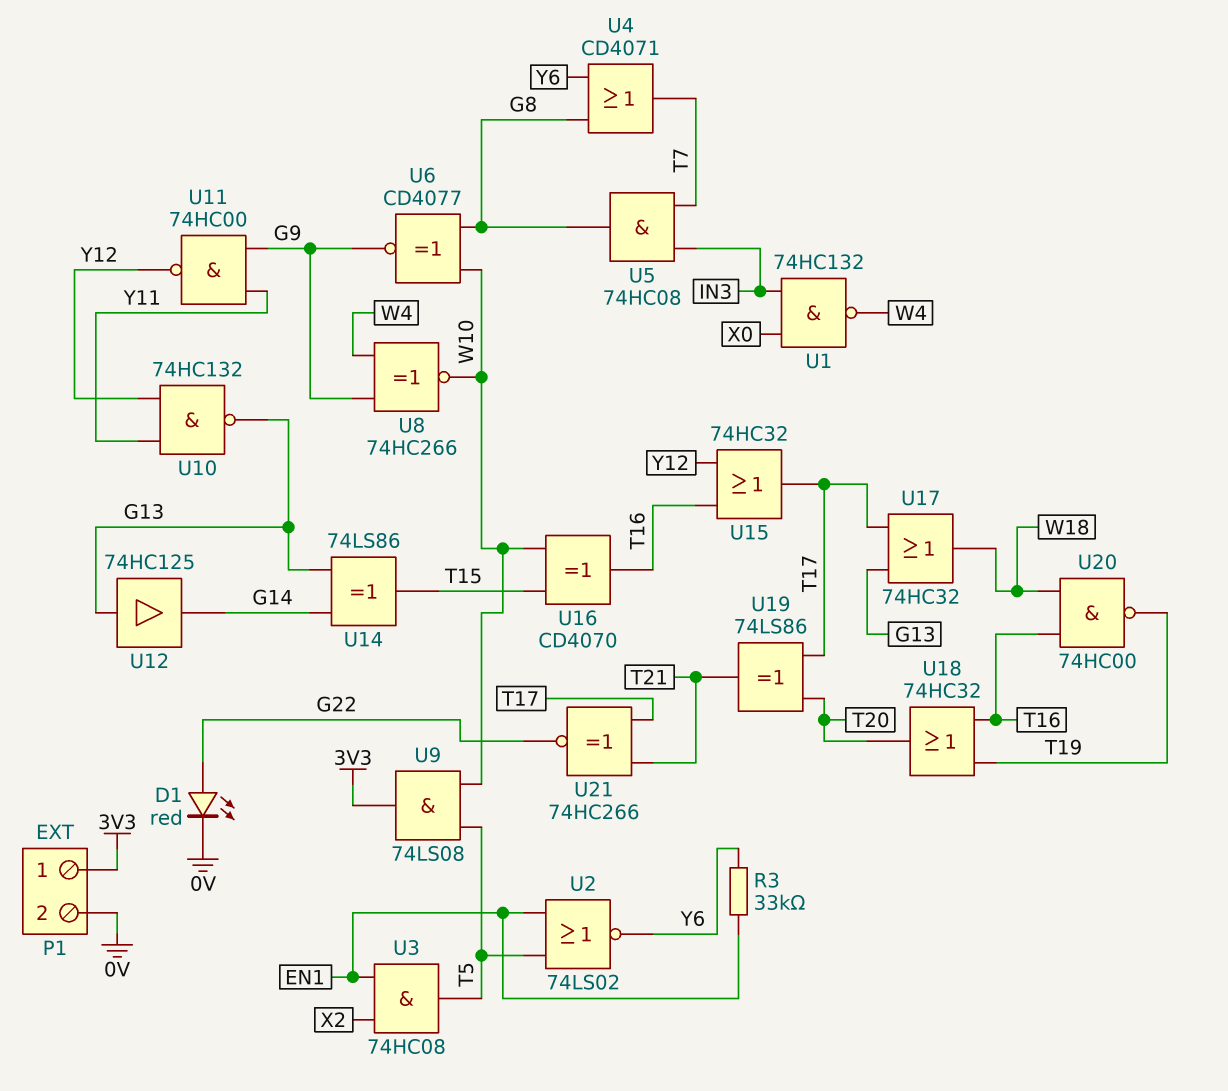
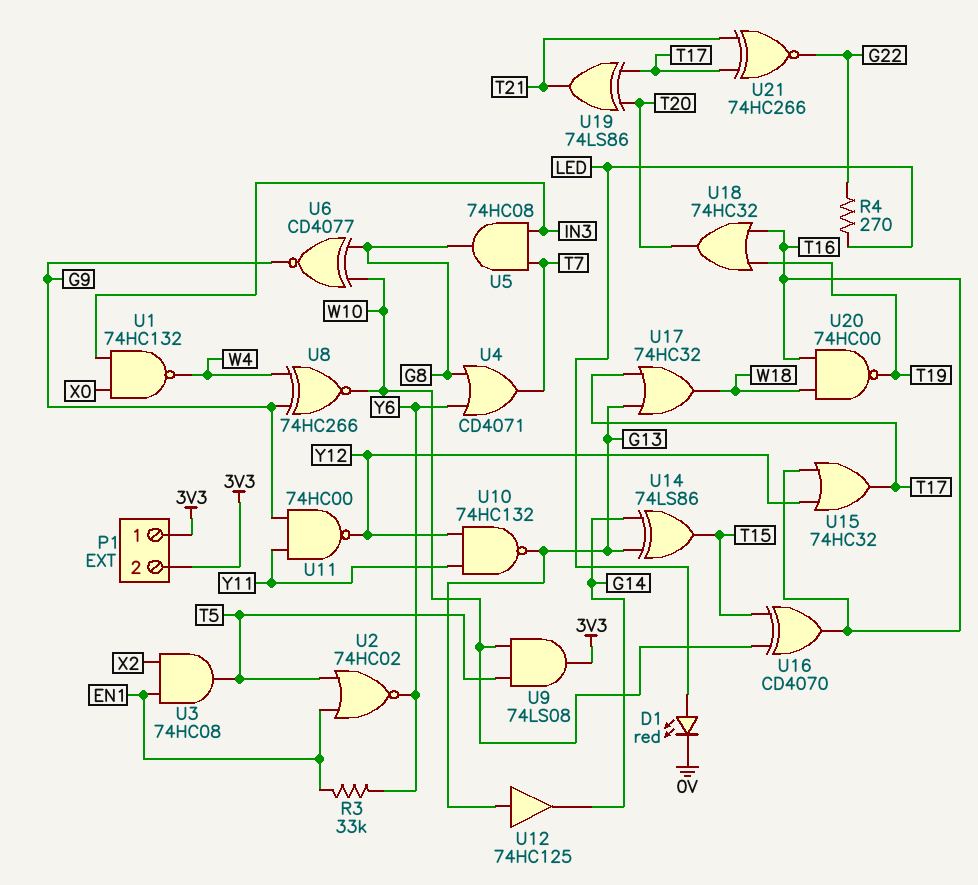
D1: LED red (A G22, K 0V) -> LED red (A LED, K 0V)
P1 pin 2: 0V -> 3V3
R4: none -> 270 (G22, LED)
U2: NOR 74LS02 (in EN1, in T5, out Y6) -> NOR 74HC02 (in EN1, in T5, out Y6)

